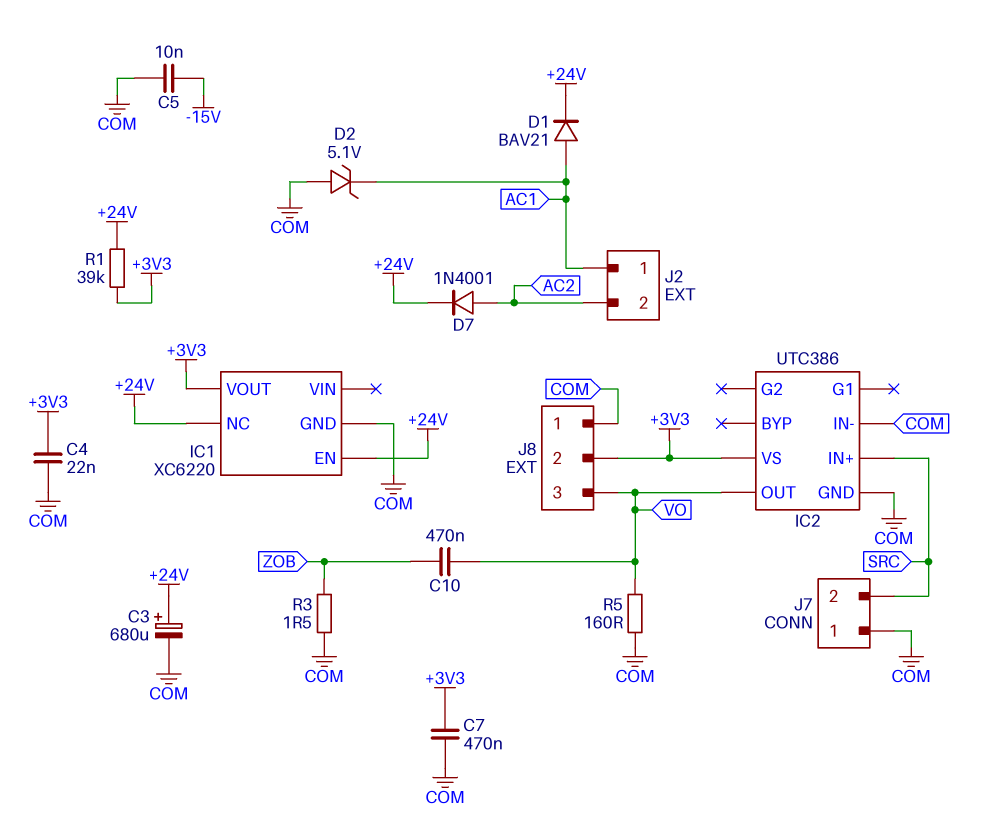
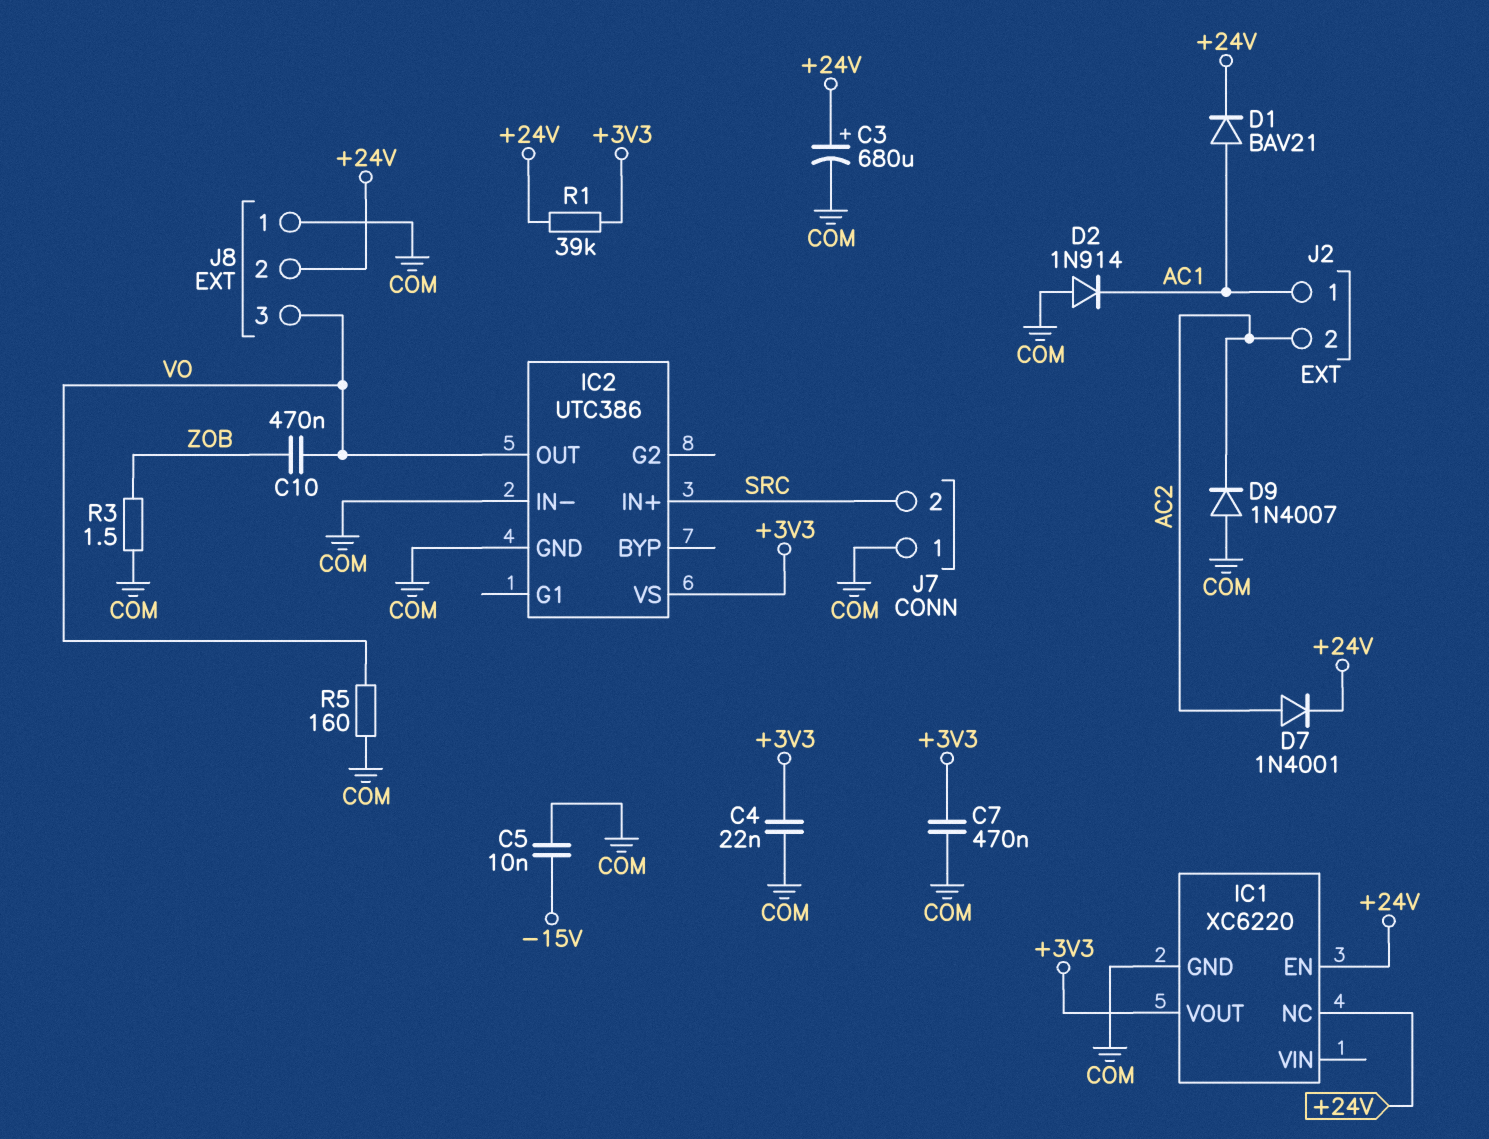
D2: zener 5.1V (A COM, K AC1) -> diode 1N914 (A COM, K AC1)
D9: none -> diode 1N4007 (A COM, K AC2)
J8 pin 2: +3V3 -> +24V

